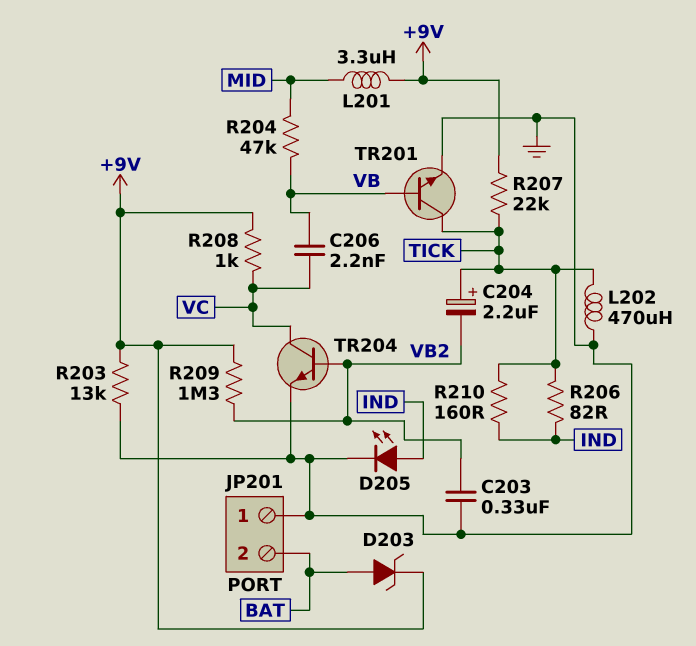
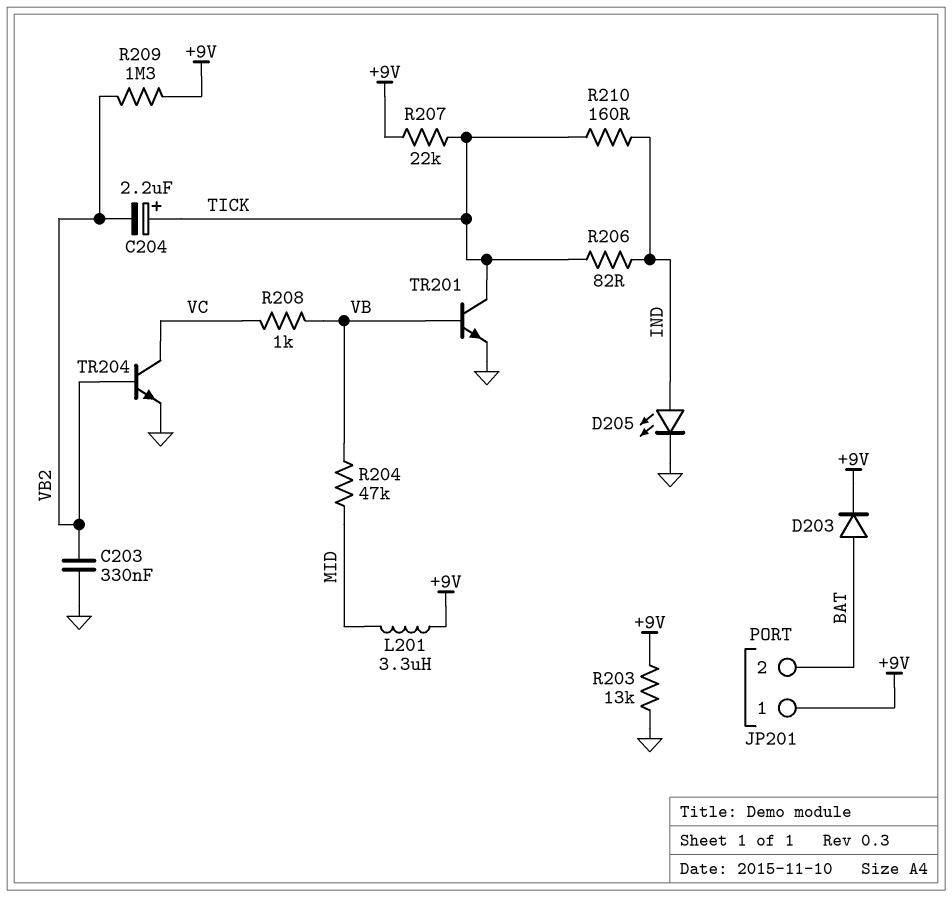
C206: 2.2nF (VB, VC) -> none
D203: zener (A BAT, K +9V) -> diode (A BAT, K +9V)
JP201 pin 1: GND -> +9V
L202: 470uH (GND, TICK) -> none
R208: 1k (+9V, VC) -> 1k (VB, VC)

